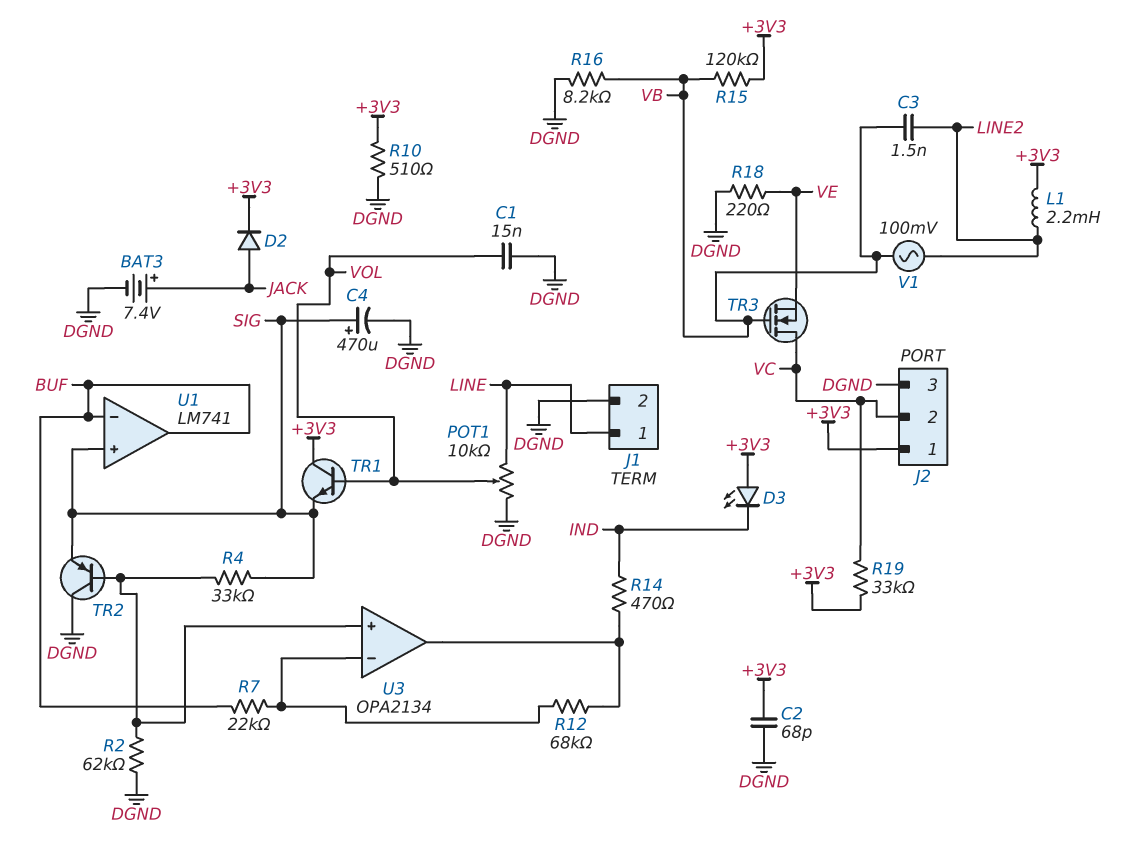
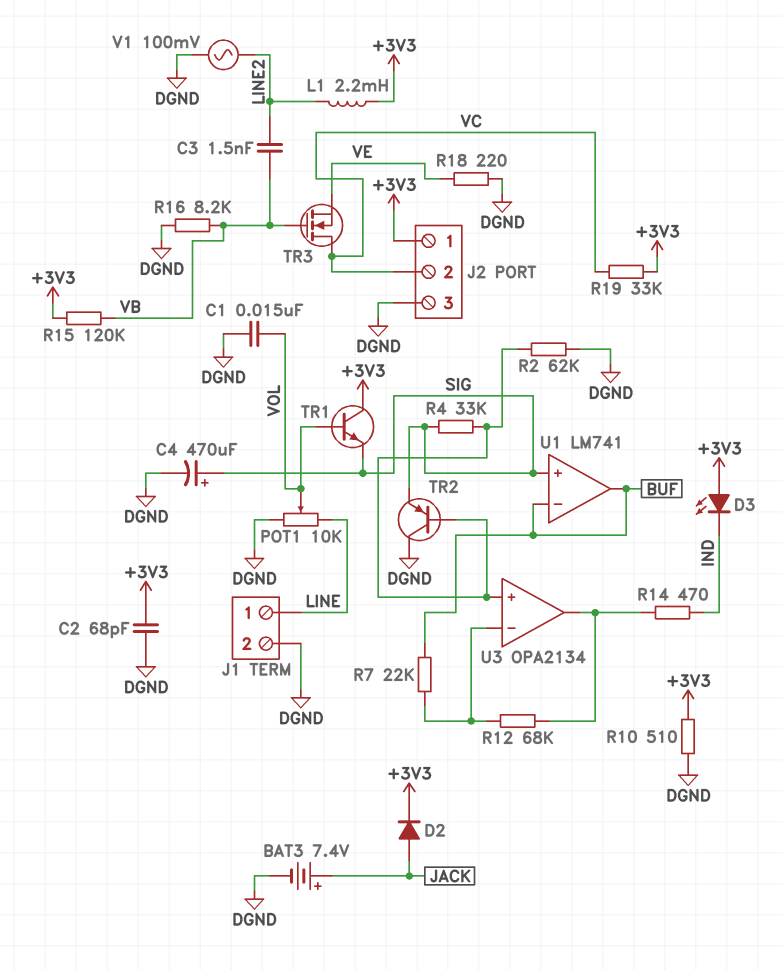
V1: AC 100mV (LINE2, VB) -> AC 100mV (DGND, LINE2)

